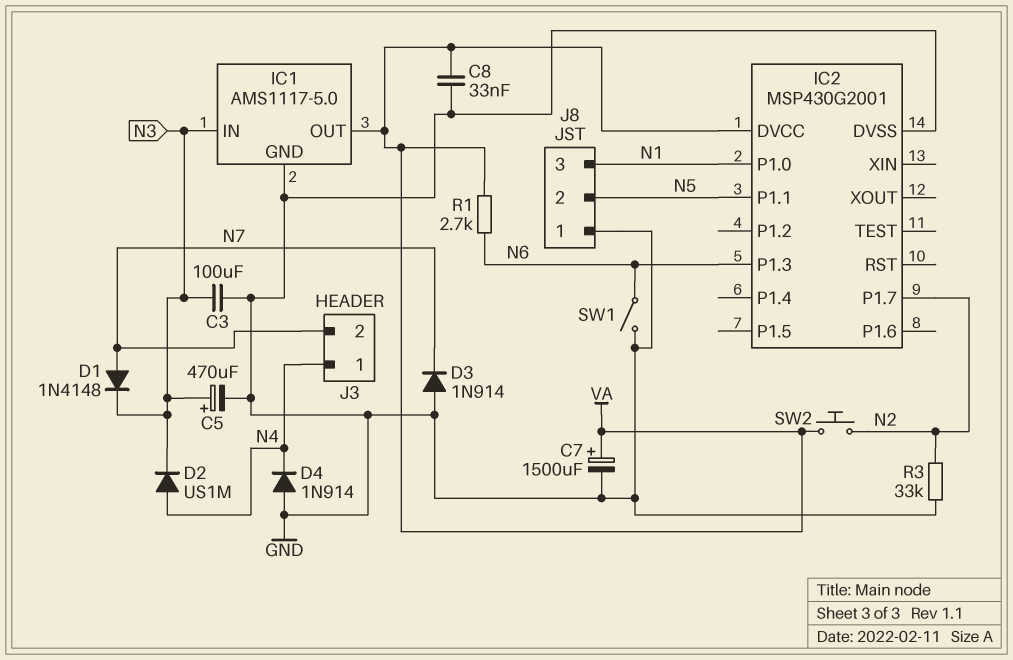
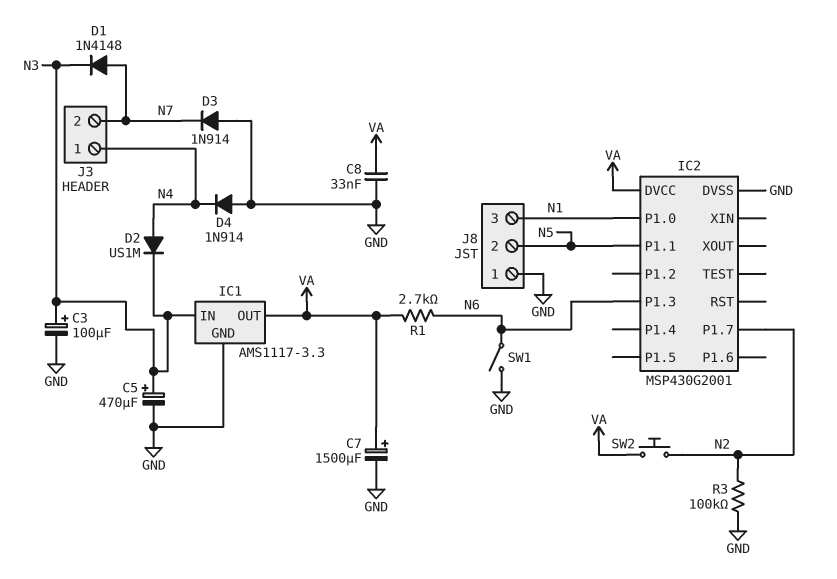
C3: 100uF (GND, N3) -> 100uF (plus N3, minus GND)
IC1: AMS1117-5.0 -> AMS1117-3.3
R3: 33k (GND, N2) -> 100k (GND, N2)

